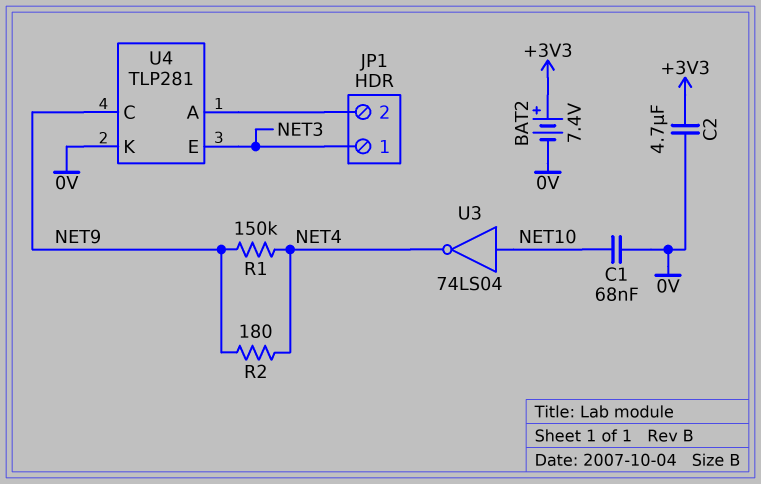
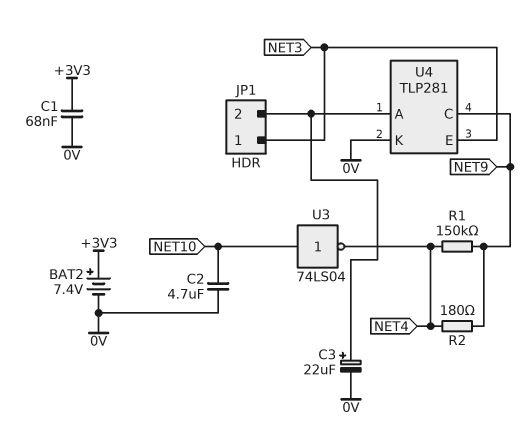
C1: 68nF (0V, NET10) -> 68nF (+3V3, 0V)
C2: 4.7uF (+3V3, 0V) -> 4.7uF (0V, NET10)
C3: none -> 22uF (plus JP1/2, minus 0V)

